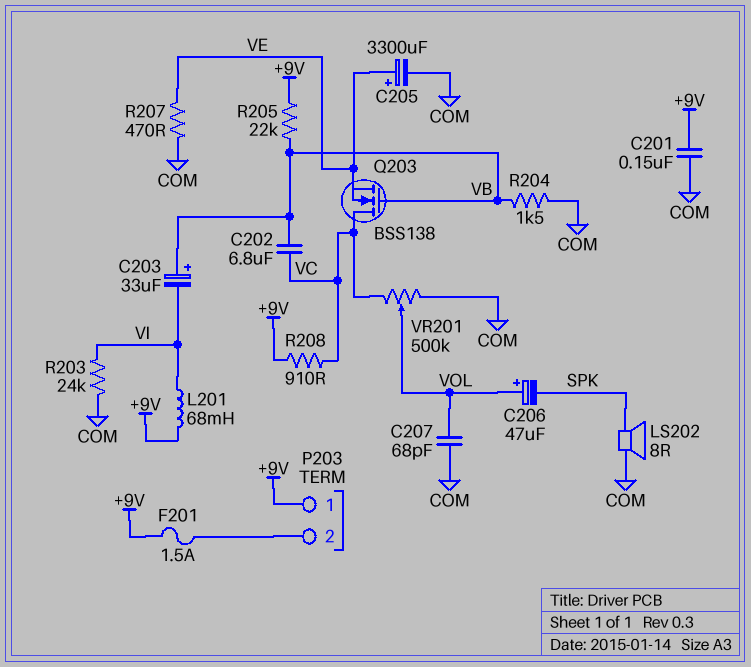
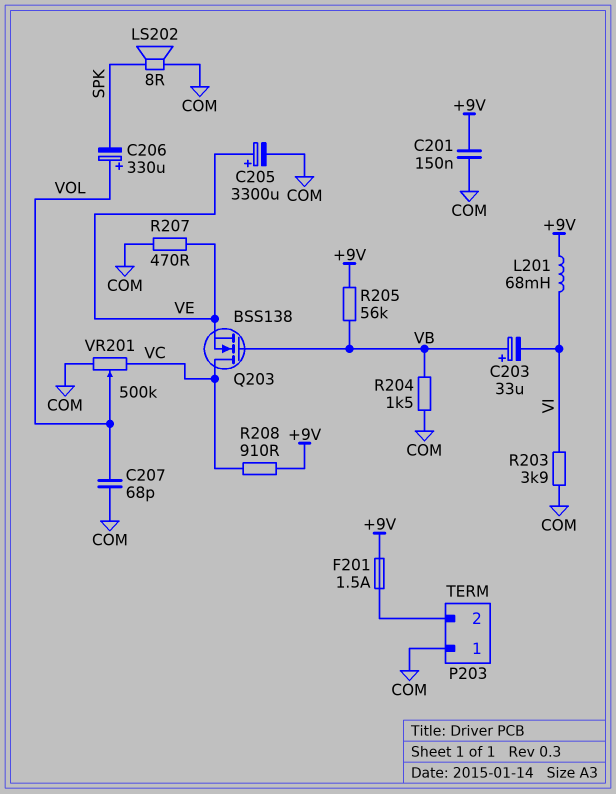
C202: 6.8uF (VB, VC) -> none
C206: 47uF (plus VOL, minus SPK) -> 330uF (plus VOL, minus SPK)
P203 pin 1: +9V -> COM
R203: 24k (COM, VI) -> 3.9k (COM, VI)
R205: 22k (+9V, VB) -> 56k (+9V, VB)

